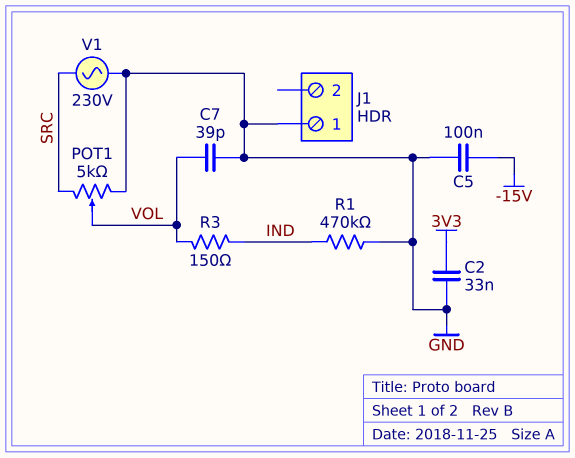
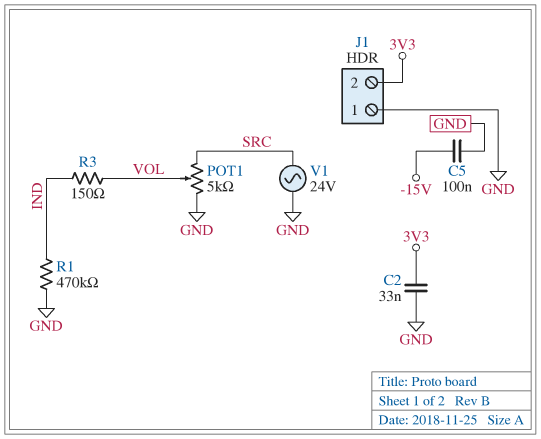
C7: 39pF (GND, VOL) -> none
J1 pin 2: none -> 3V3
V1: AC 230V (GND, SRC) -> AC 24V (GND, SRC)

